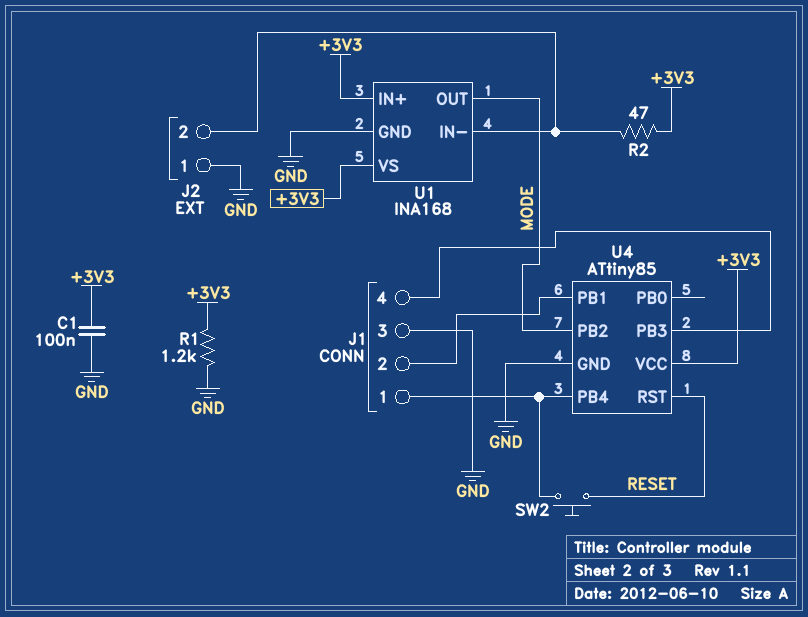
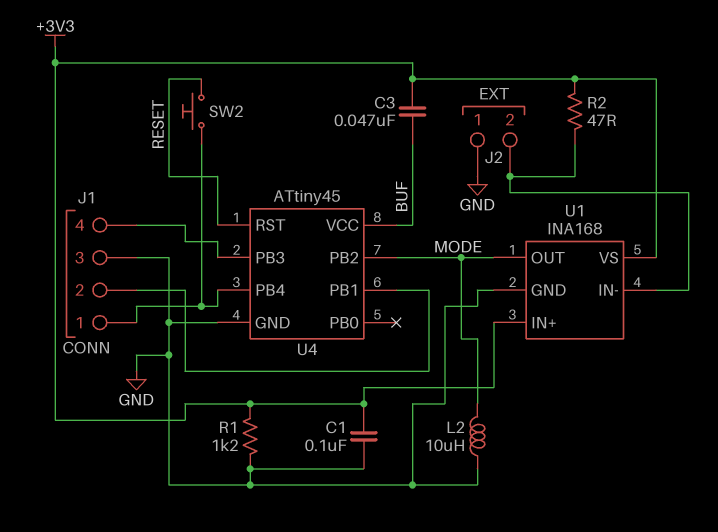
C3: none -> 47nF (+3V3, BUF)
L2: none -> 10uH (GND, MODE)
U4: ATtiny85 -> ATtiny45
U4 pin VCC: +3V3 -> BUF

